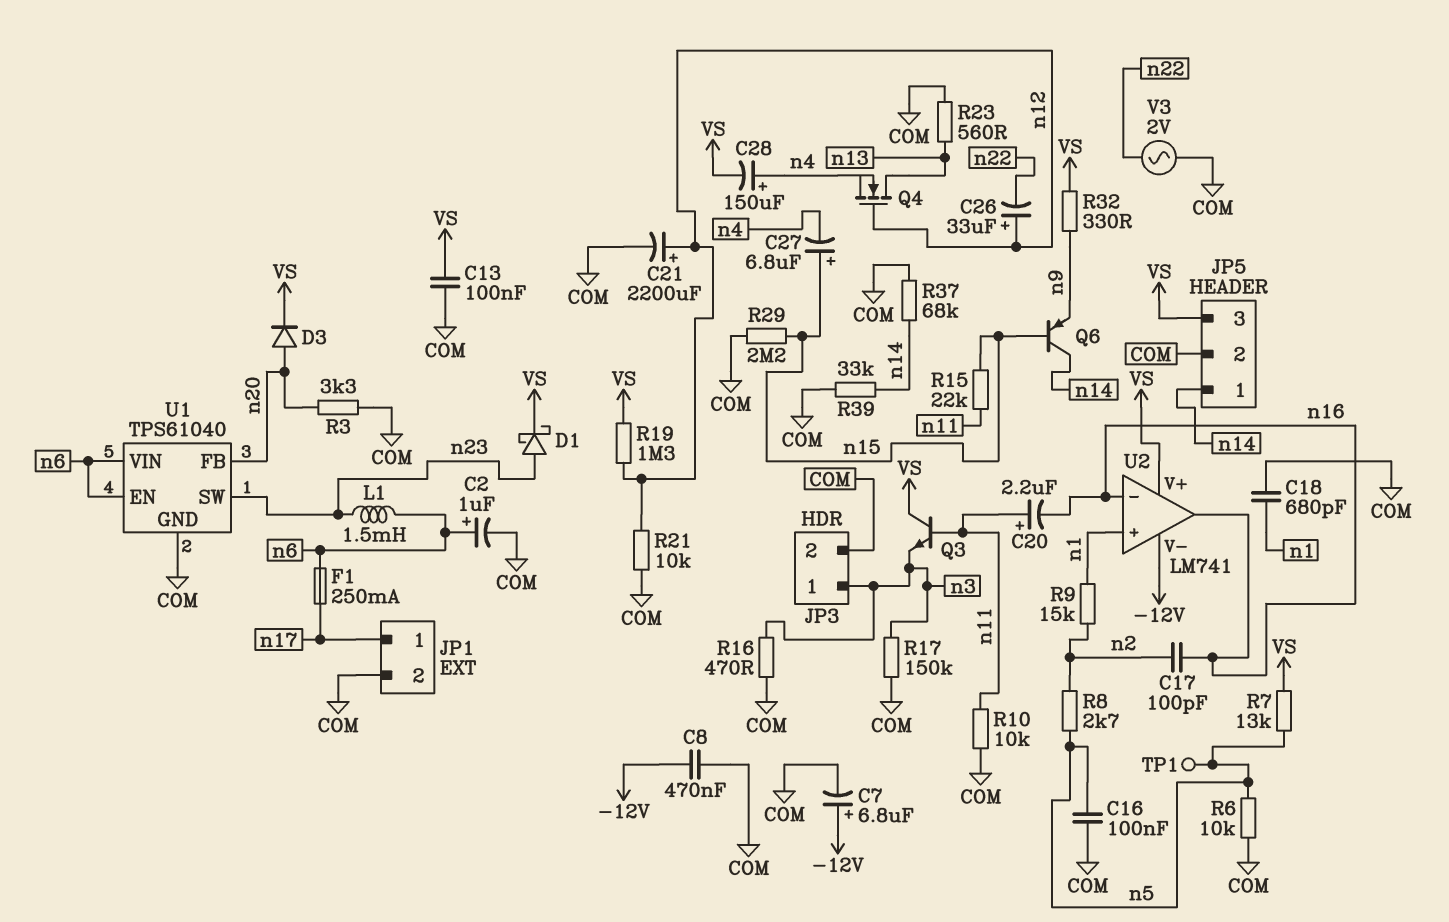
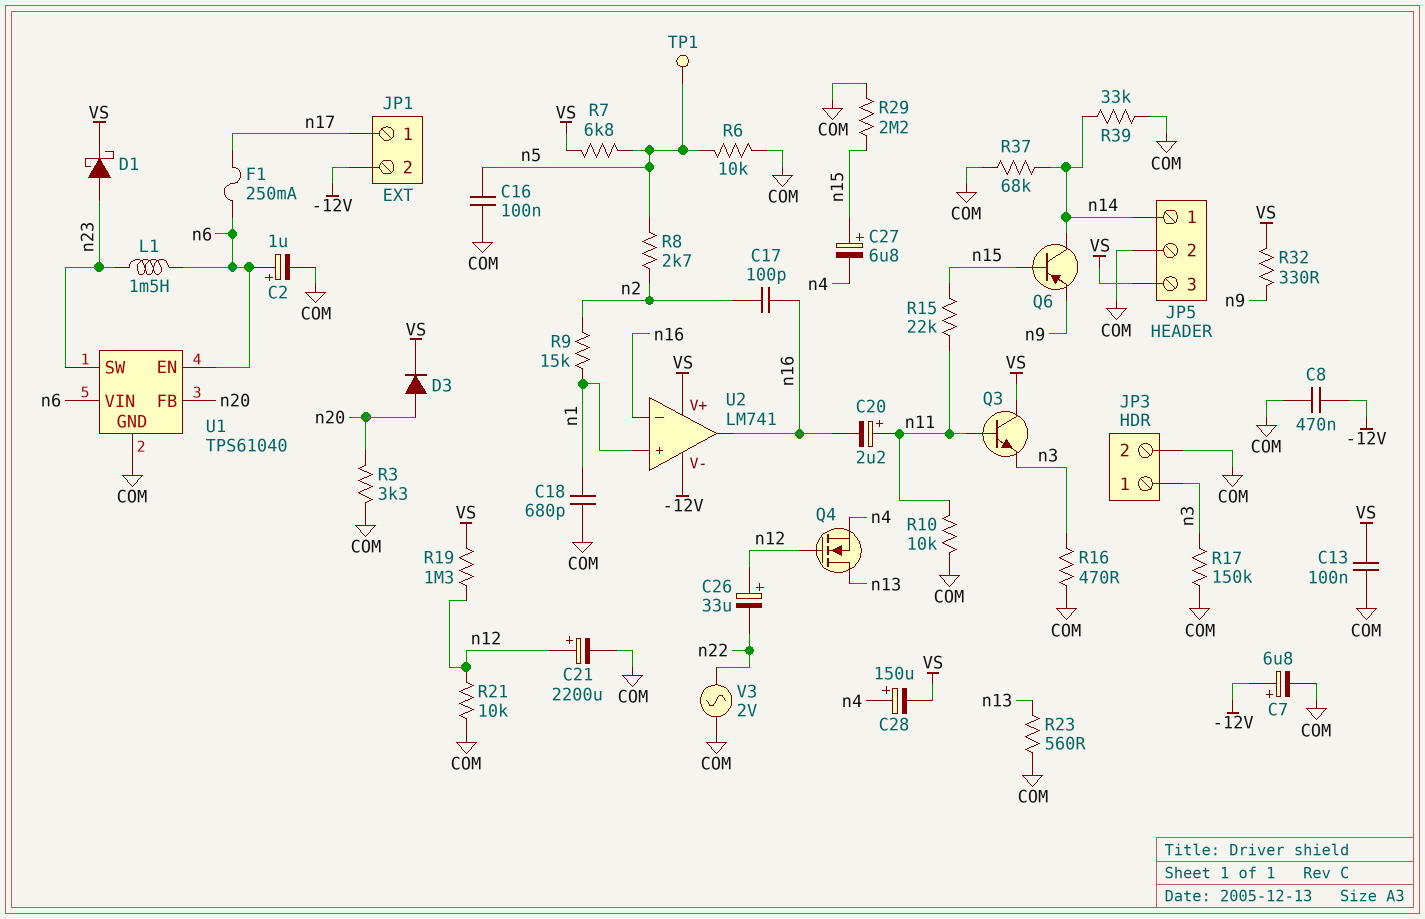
JP1 pin 2: COM -> -12V
R7: 13k (VS, n5) -> 6.8k (VS, n5)

